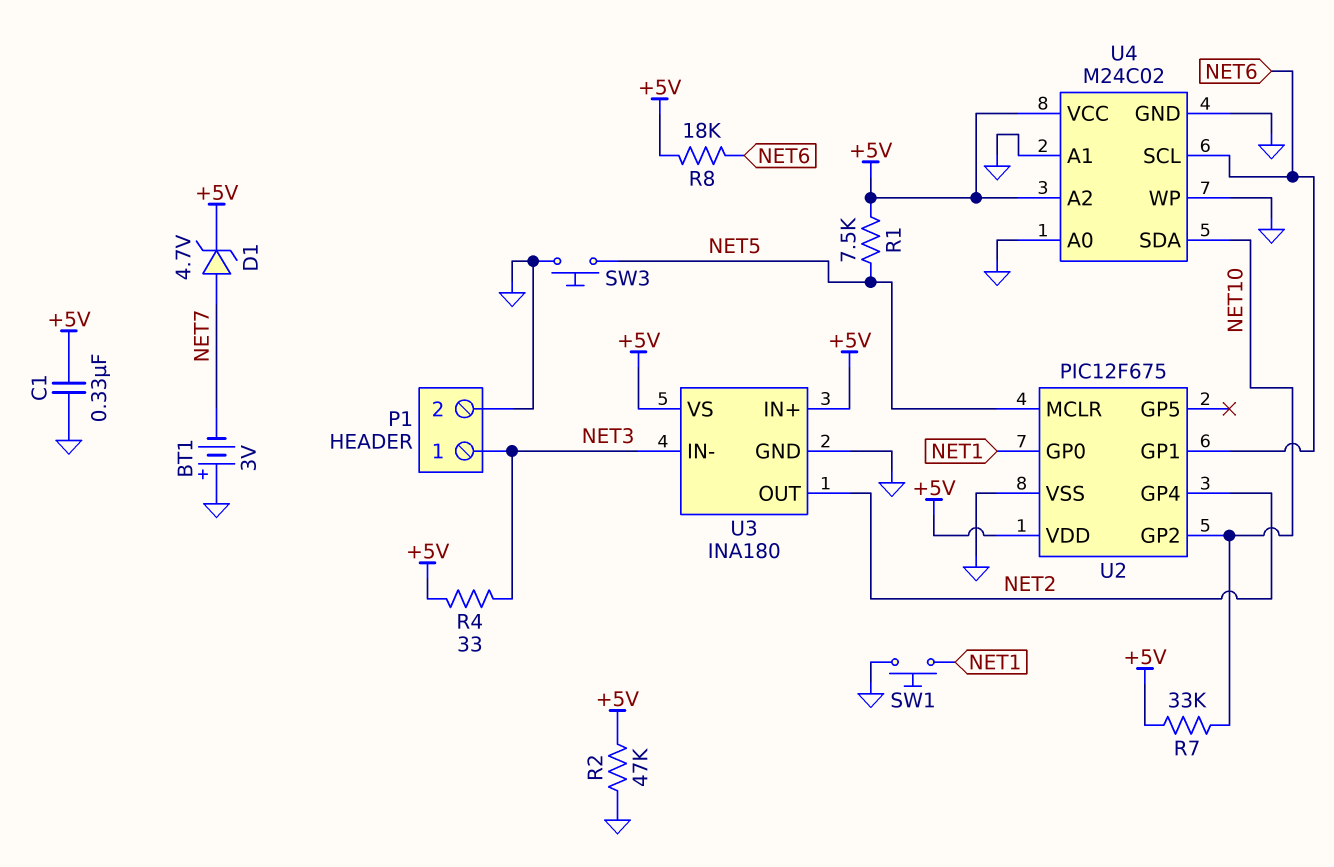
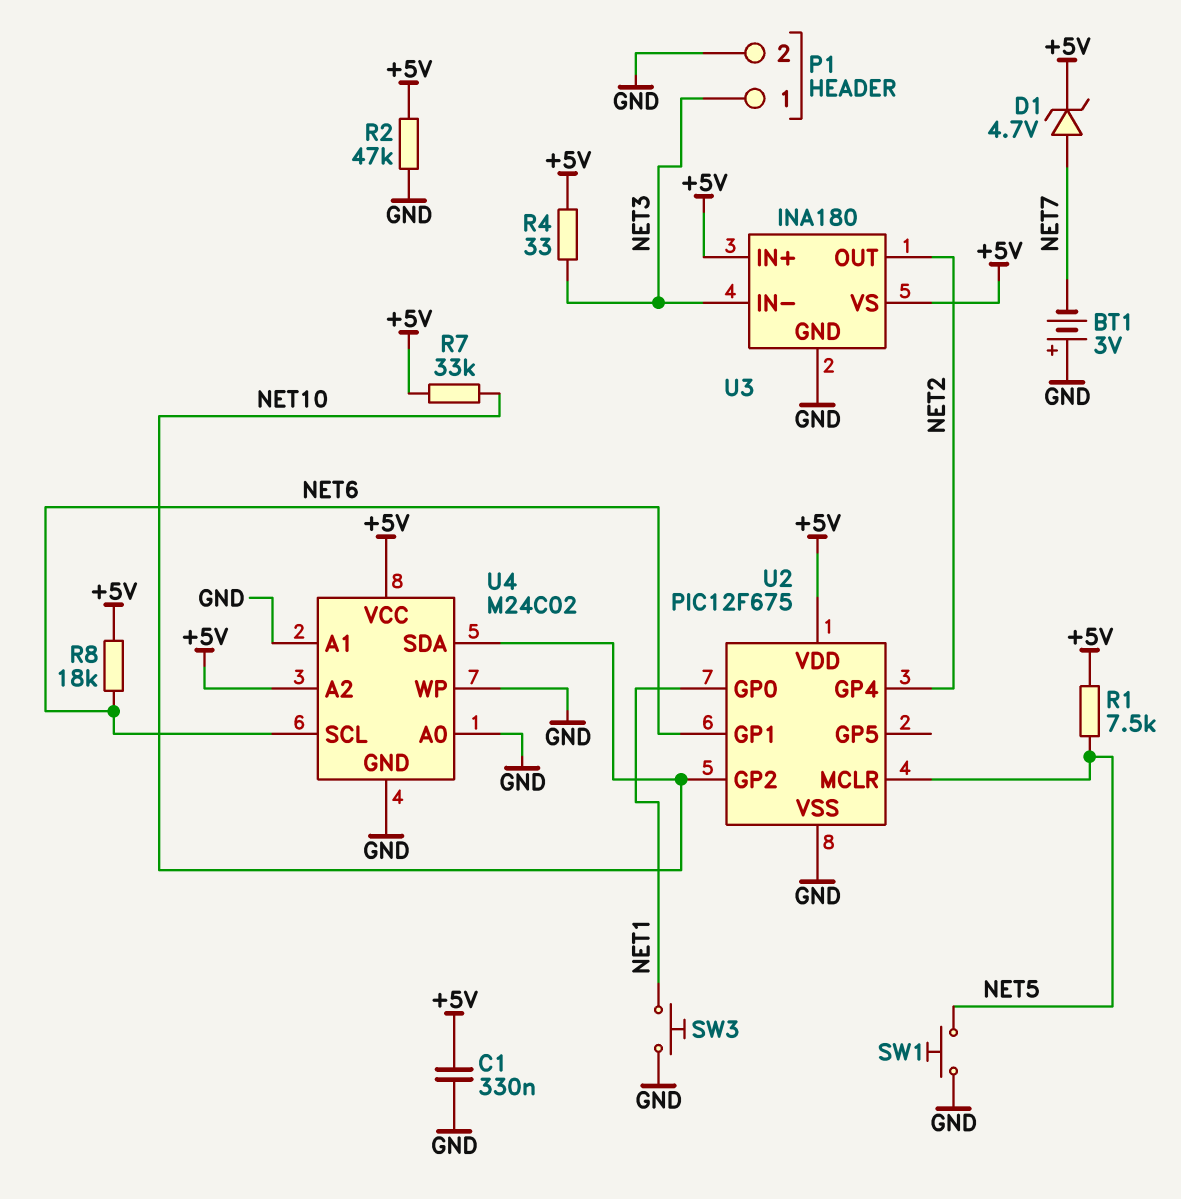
SW1: button (GND, NET1) -> button (GND, NET5)
SW3: button (GND, NET5) -> button (GND, NET1)

